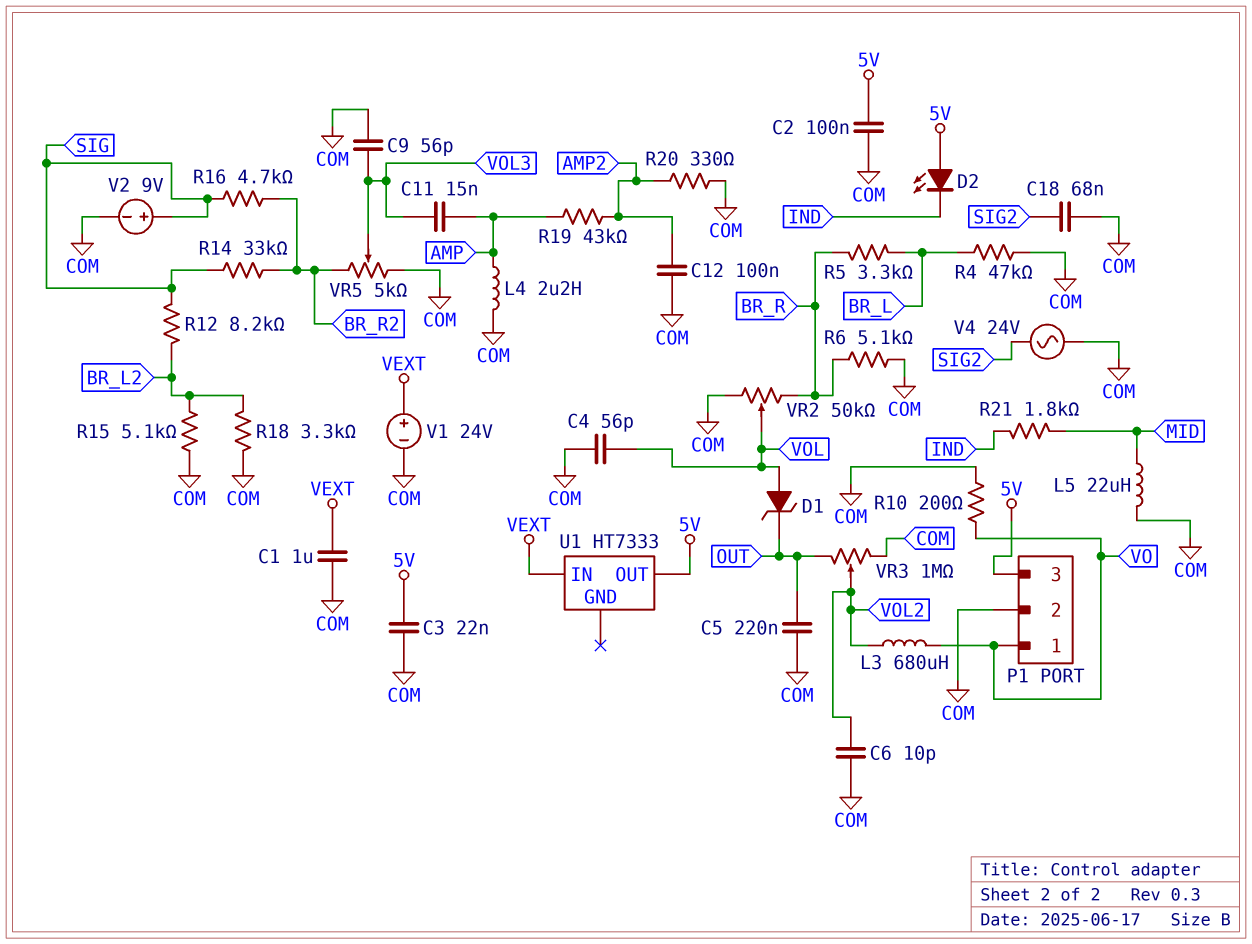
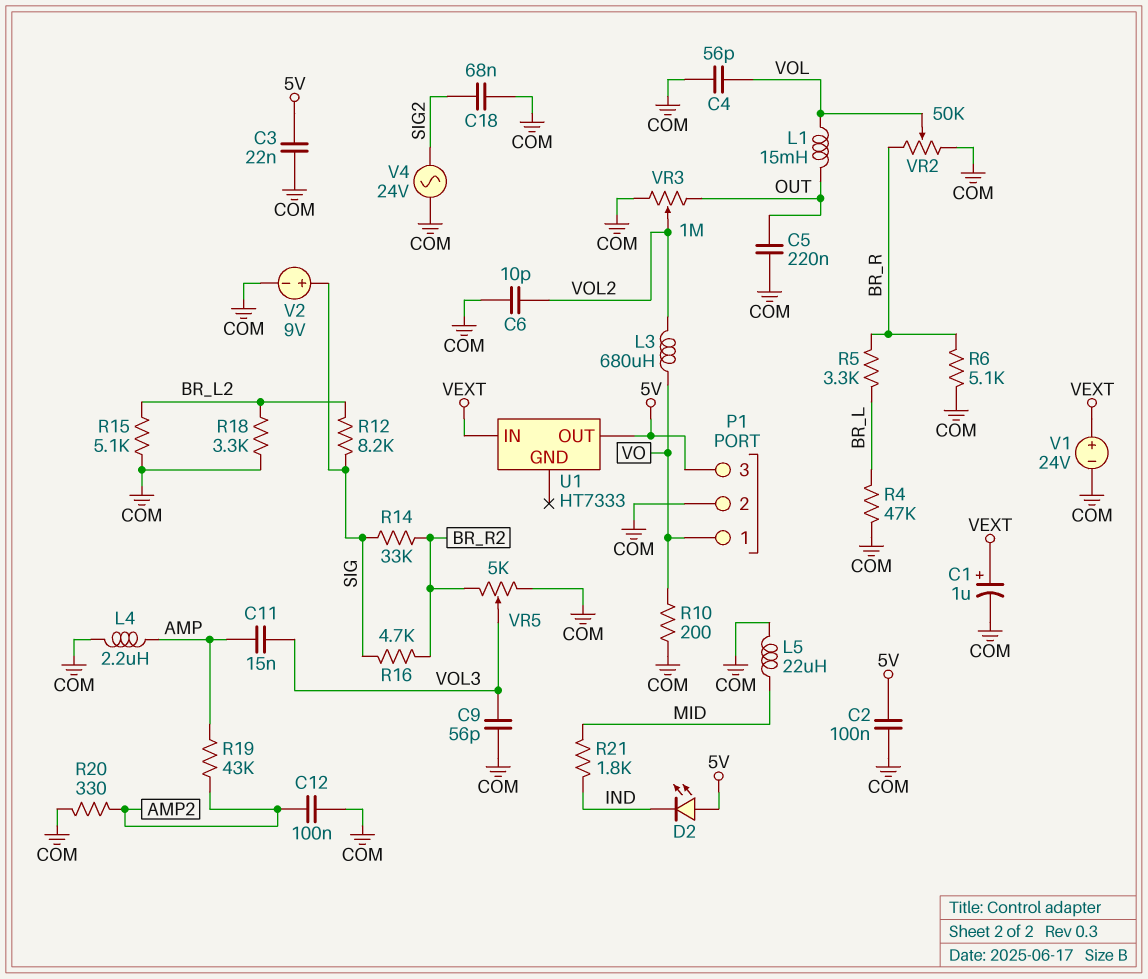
C1: 1uF (COM, VEXT) -> 1uF (plus VEXT, minus COM)
D1: zener (A VOL, K OUT) -> none
L1: none -> 15mH (OUT, VOL)

